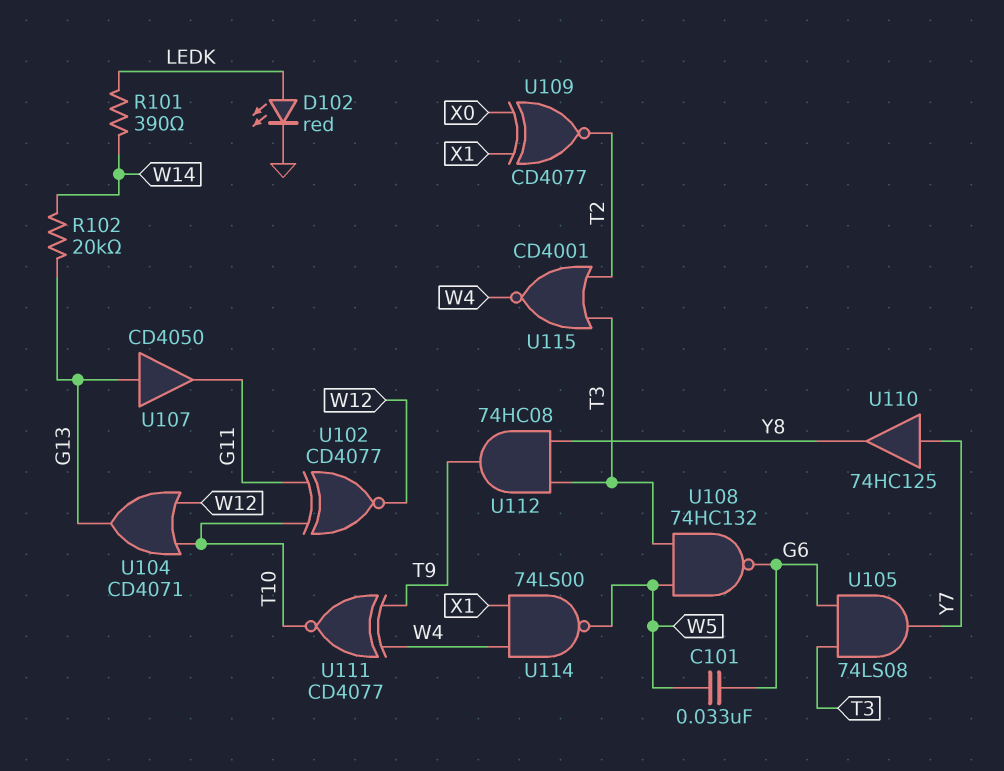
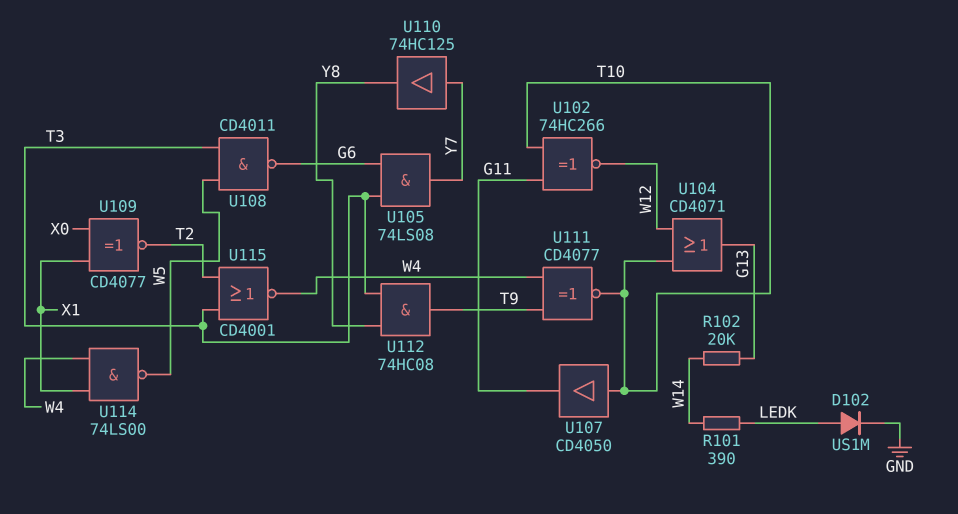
C101: 33nF (G6, W5) -> none
D102: LED red (A LEDK, K GND) -> diode US1M (A LEDK, K GND)
U102: XNOR CD4077 (in G11, in T10, out W12) -> XNOR 74HC266 (in G11, in T10, out W12)
U107: buffer CD4050 (in G13, out G11) -> buffer CD4050 (in T10, out G11)
U108: NAND 74HC132 (in T3, in W5, out G6) -> NAND CD4011 (in T3, in W5, out G6)

